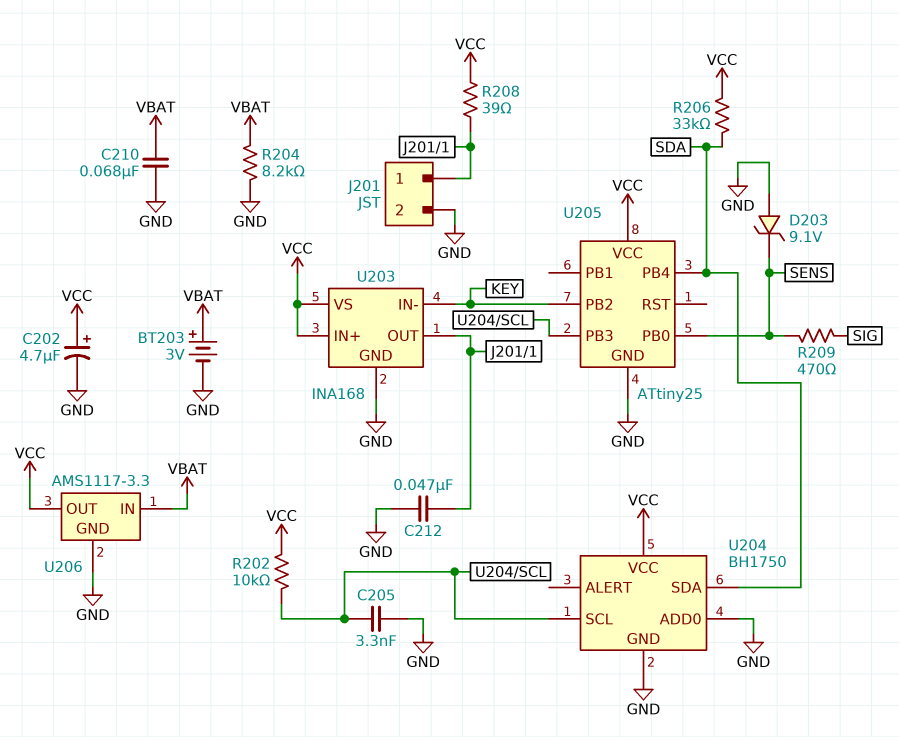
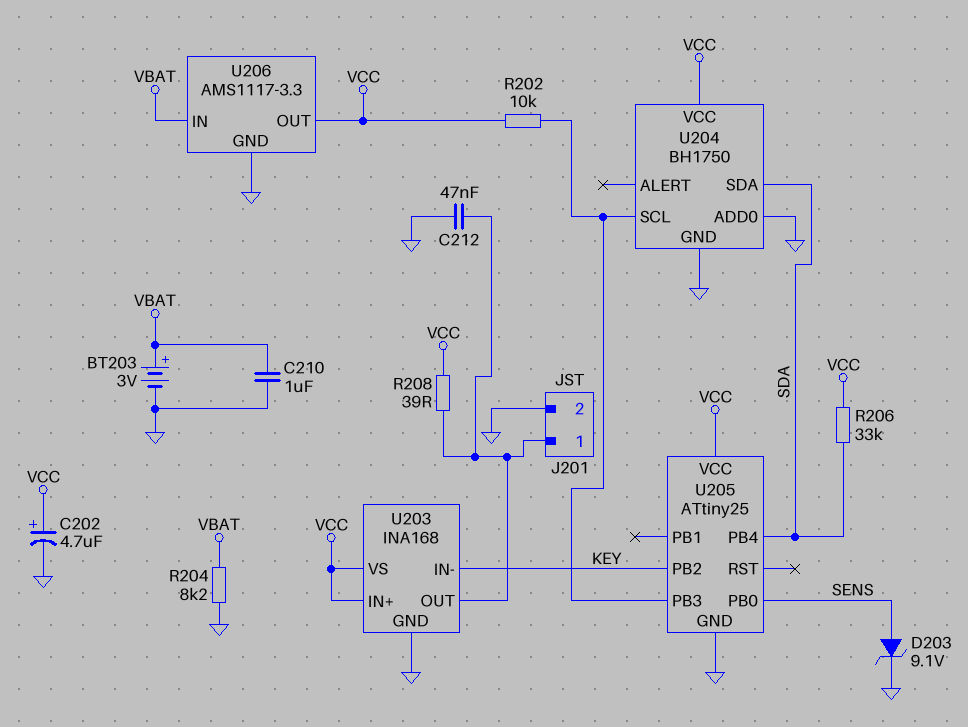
C205: 3.3nF (GND, U204/SCL) -> none
C210: 68nF (GND, VBAT) -> 1uF (GND, VBAT)
D203: zener 9.1V (A GND, K SENS) -> zener 9.1V (A SENS, K GND)
R209: 470 (SENS, SIG) -> none

